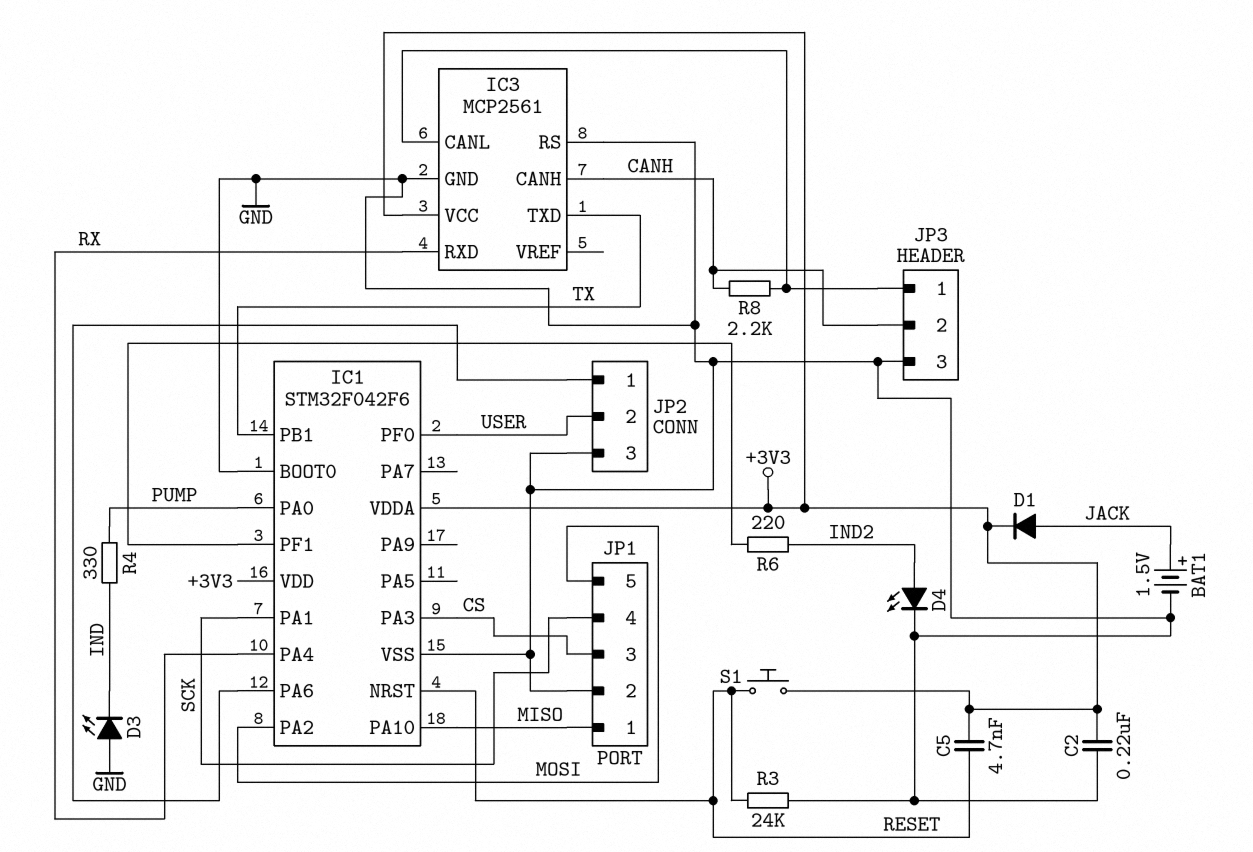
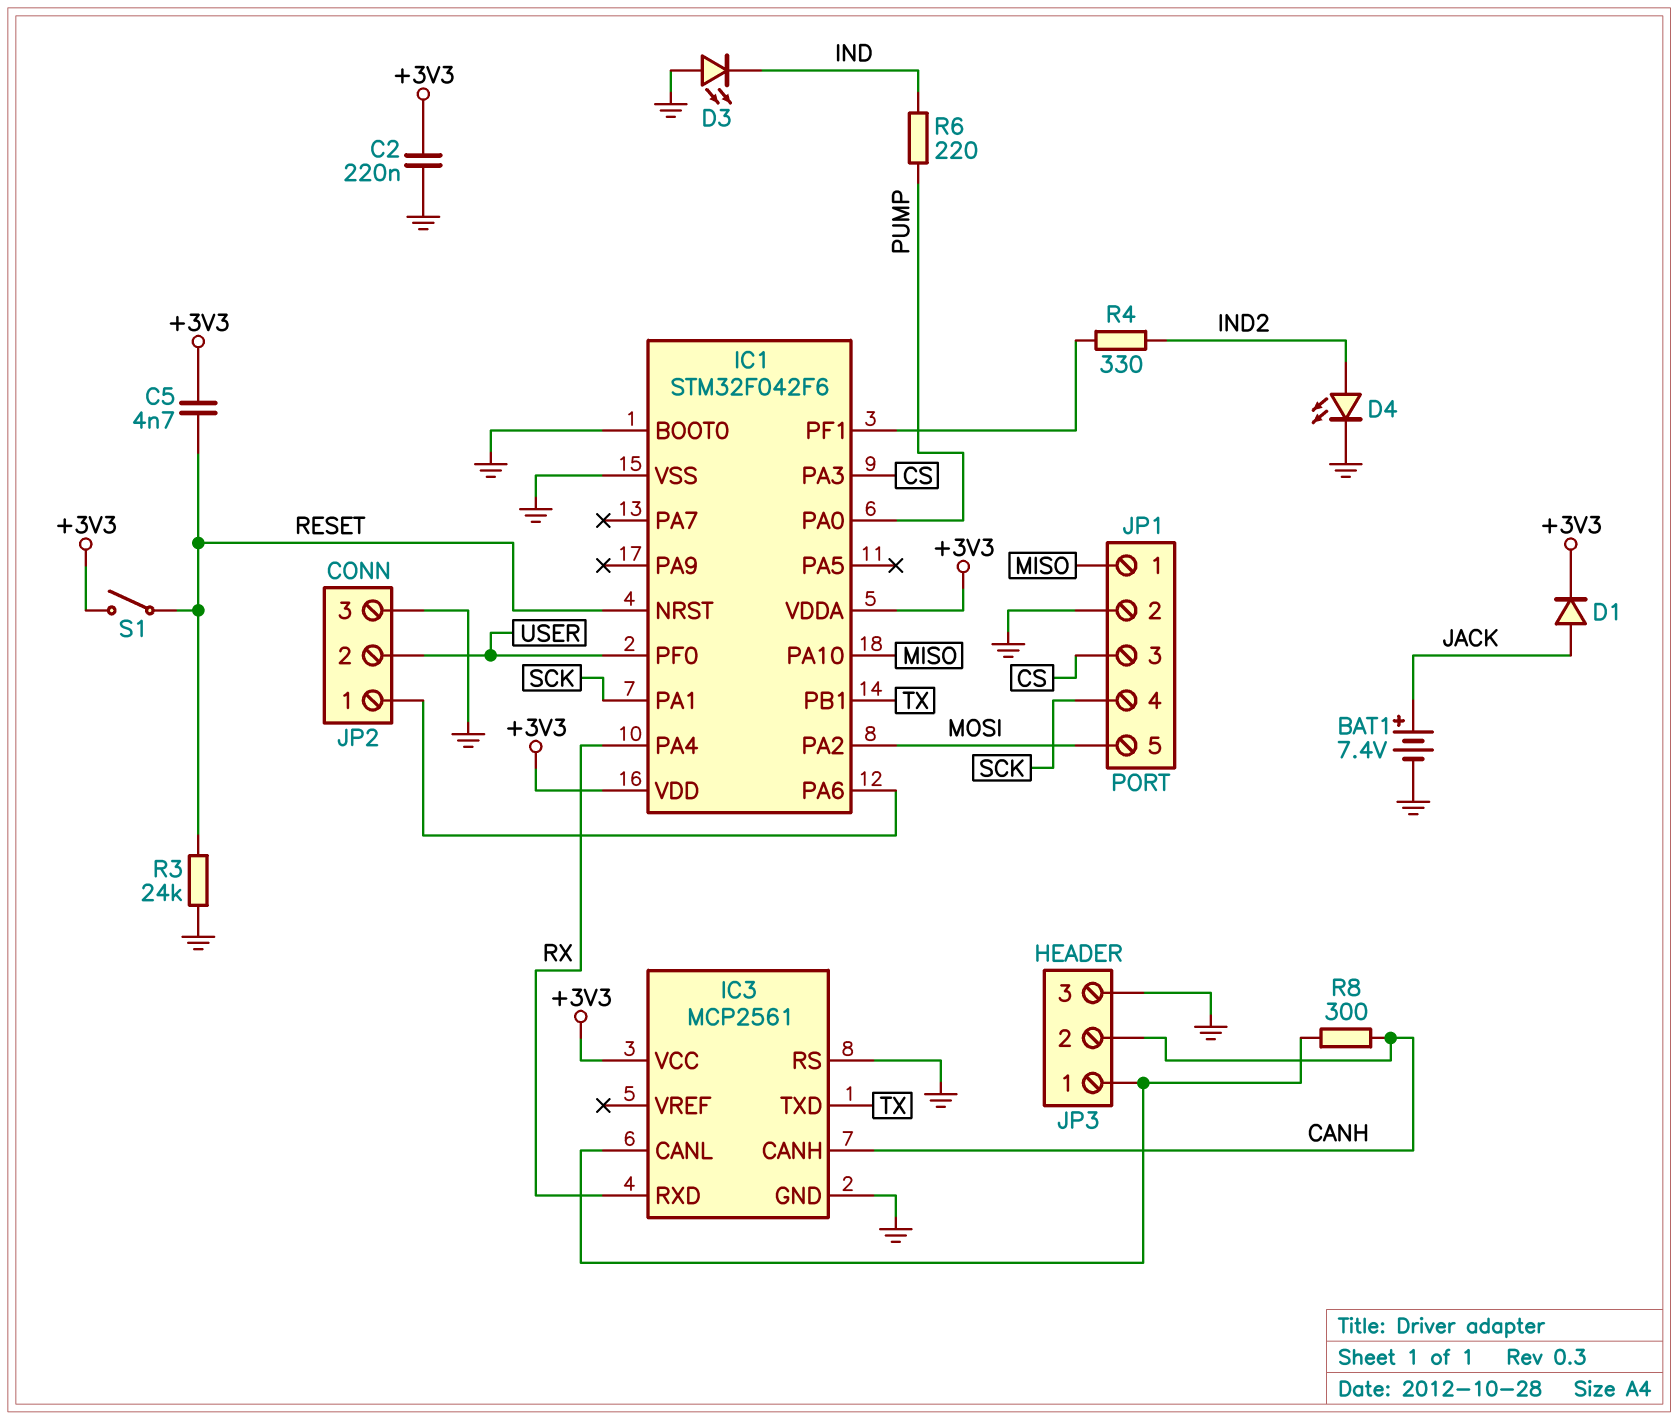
BAT1: 1.5V (plus JACK, minus GND) -> 7.4V (plus JACK, minus GND)
R4: 330 (IND, PUMP) -> 330 (IC1/PF1, IND2)
R6: 220 (IC1/PF1, IND2) -> 220 (IND, PUMP)
R8: 2.2k (CANH, IC3/CANL) -> 300 (CANH, IC3/CANL)
S1: button (+3V3, RESET) -> switch (+3V3, RESET)

